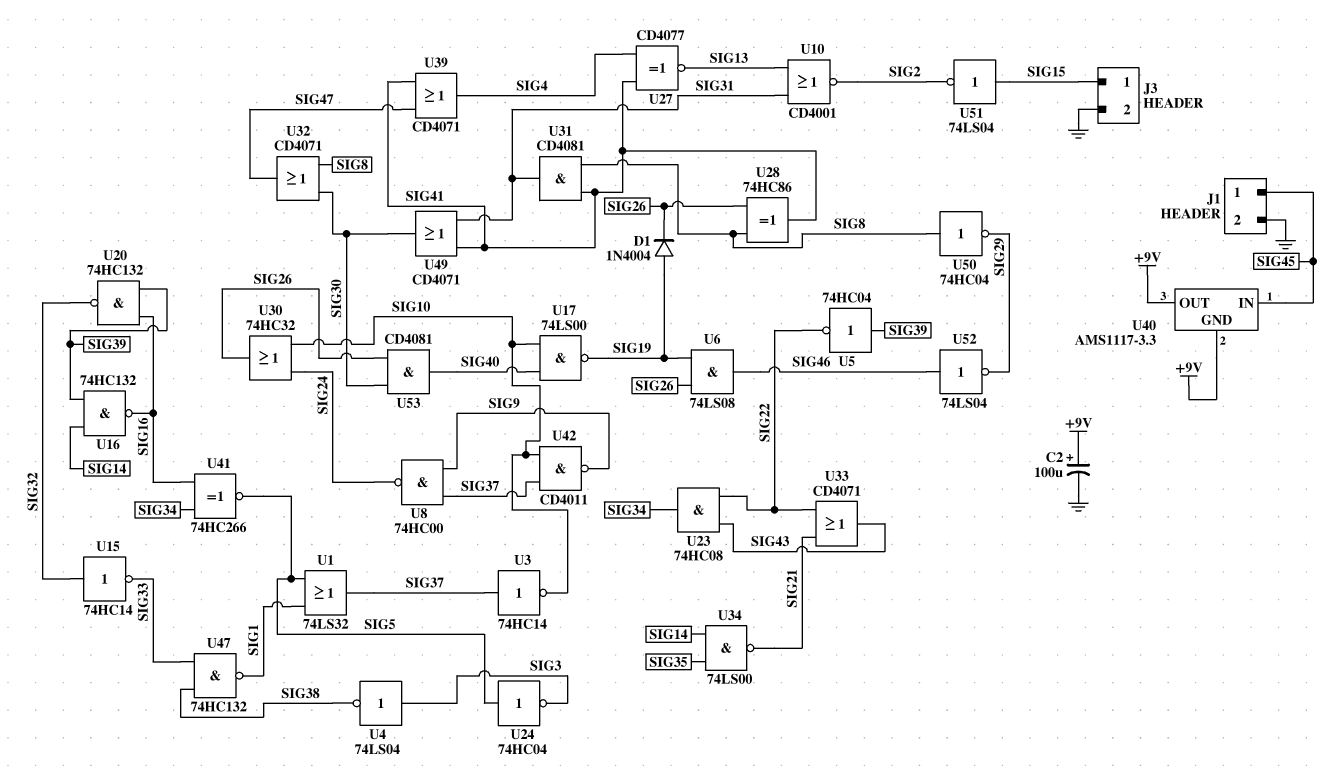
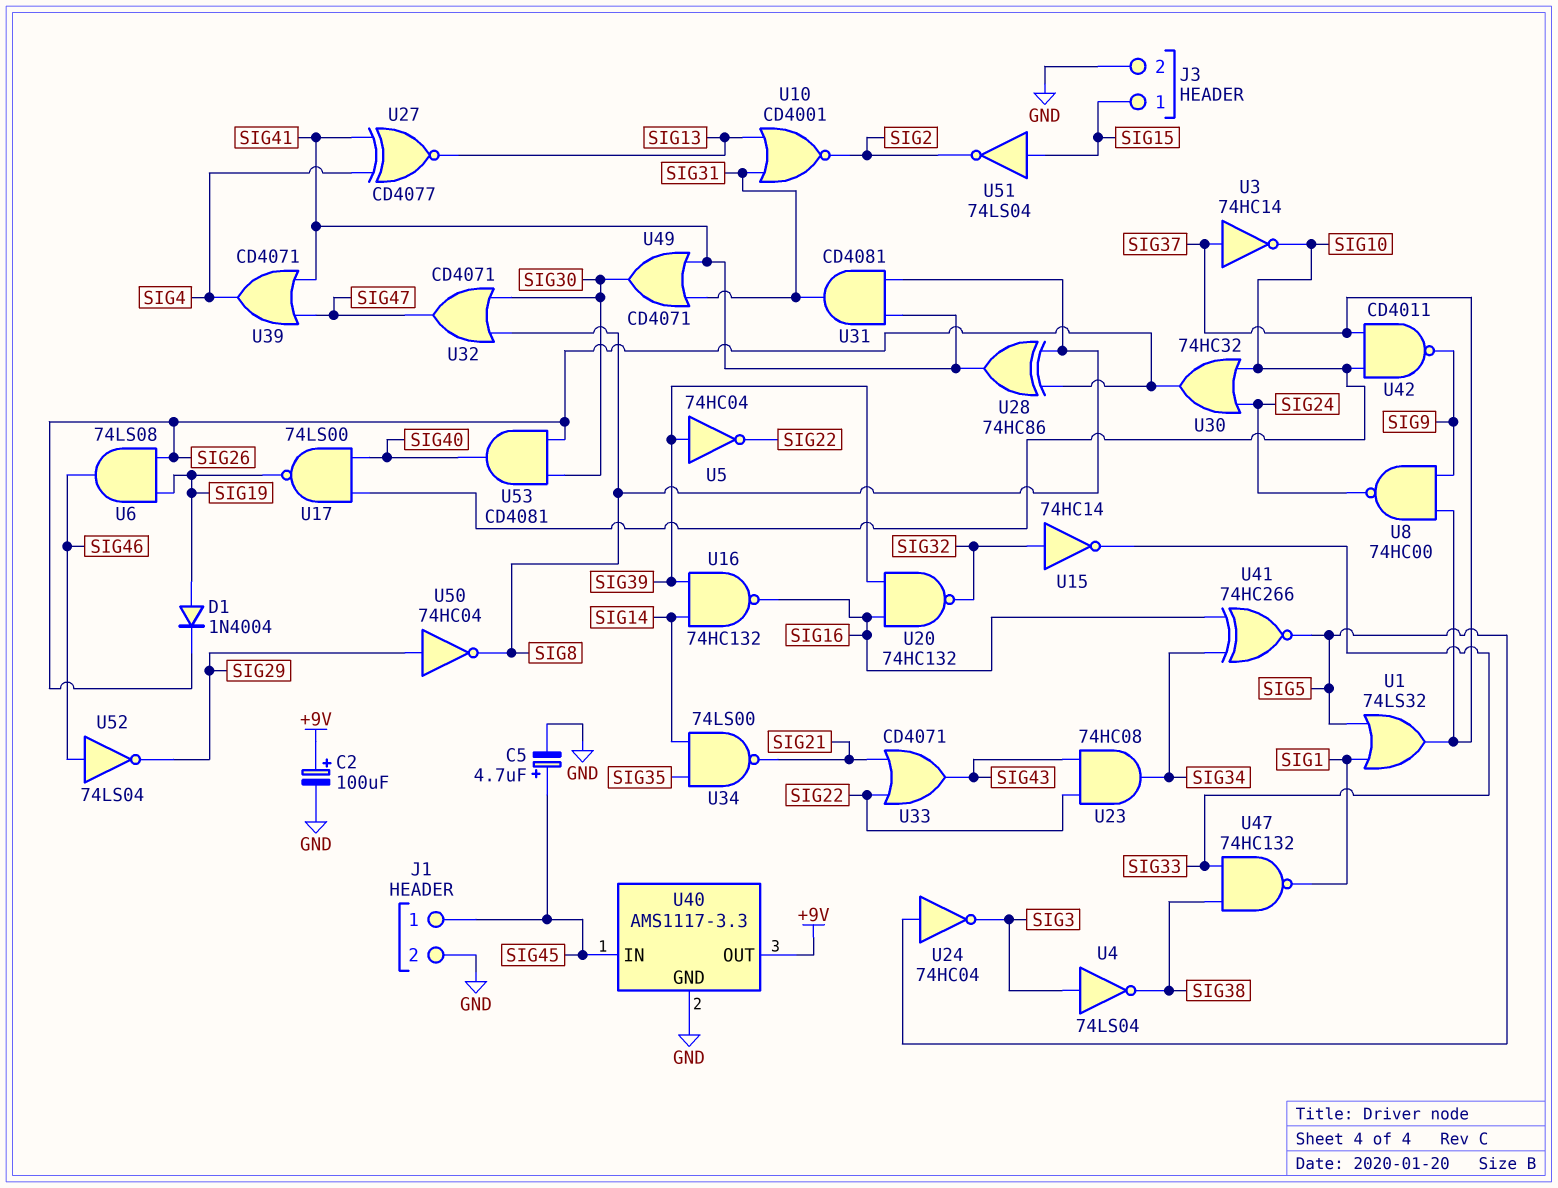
C5: none -> 4.7uF (plus SIG45, minus GND)
U40 pin GND: +9V -> GND
U50: NOT 74HC04 (in SIG8, out SIG29) -> NOT 74HC04 (in SIG29, out SIG8)

